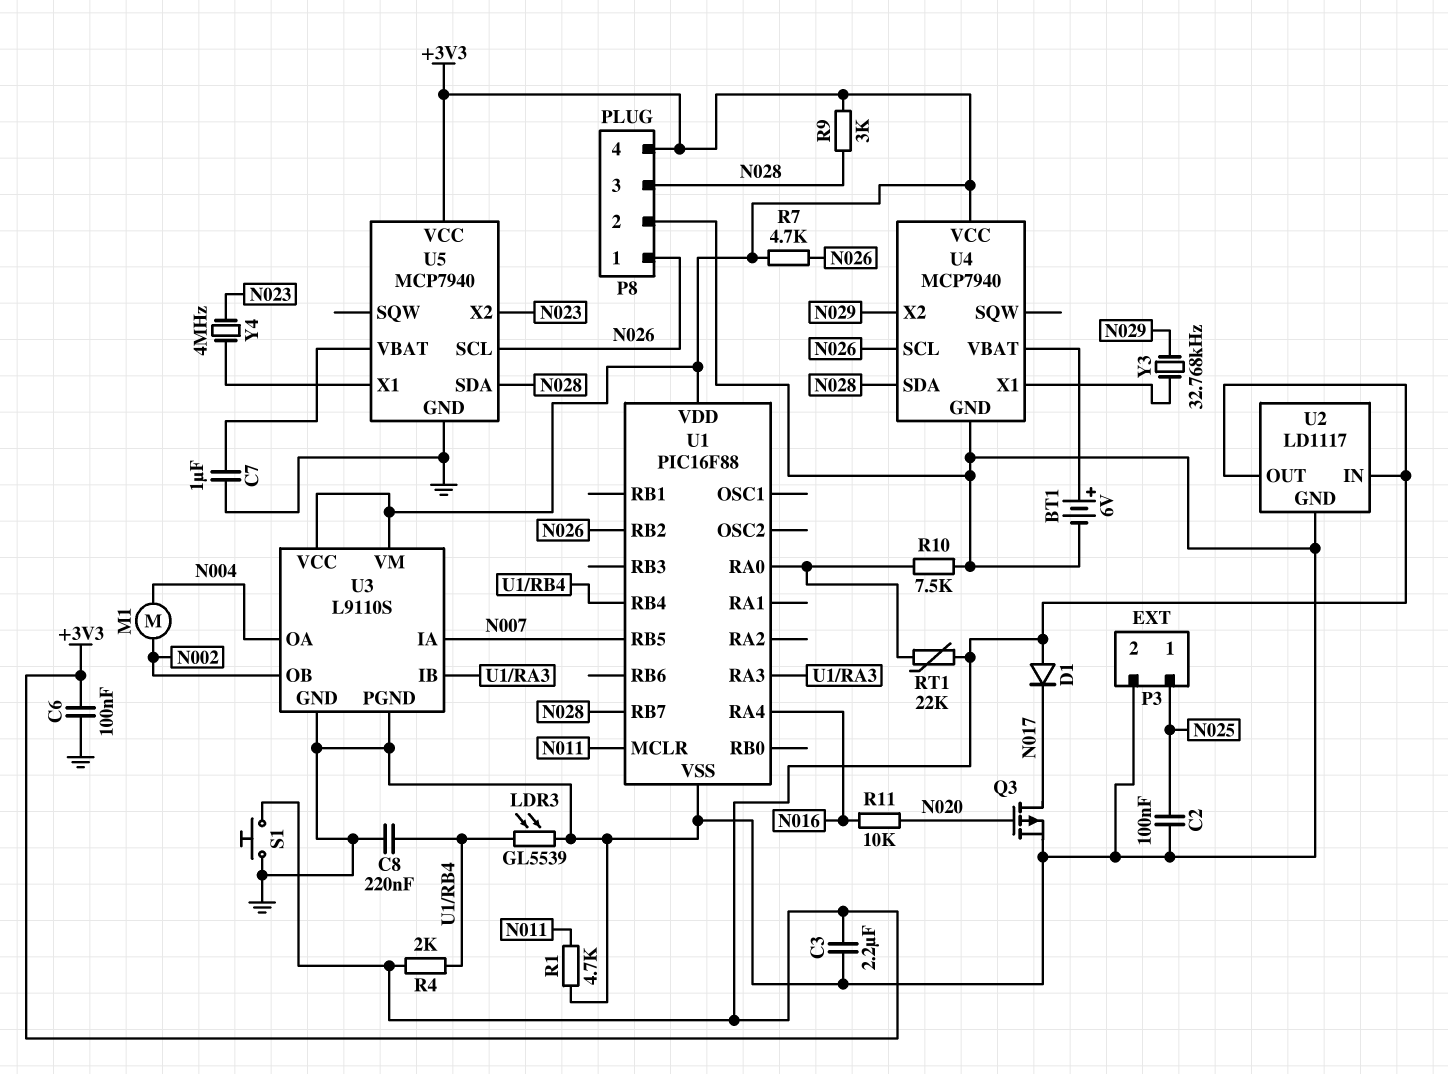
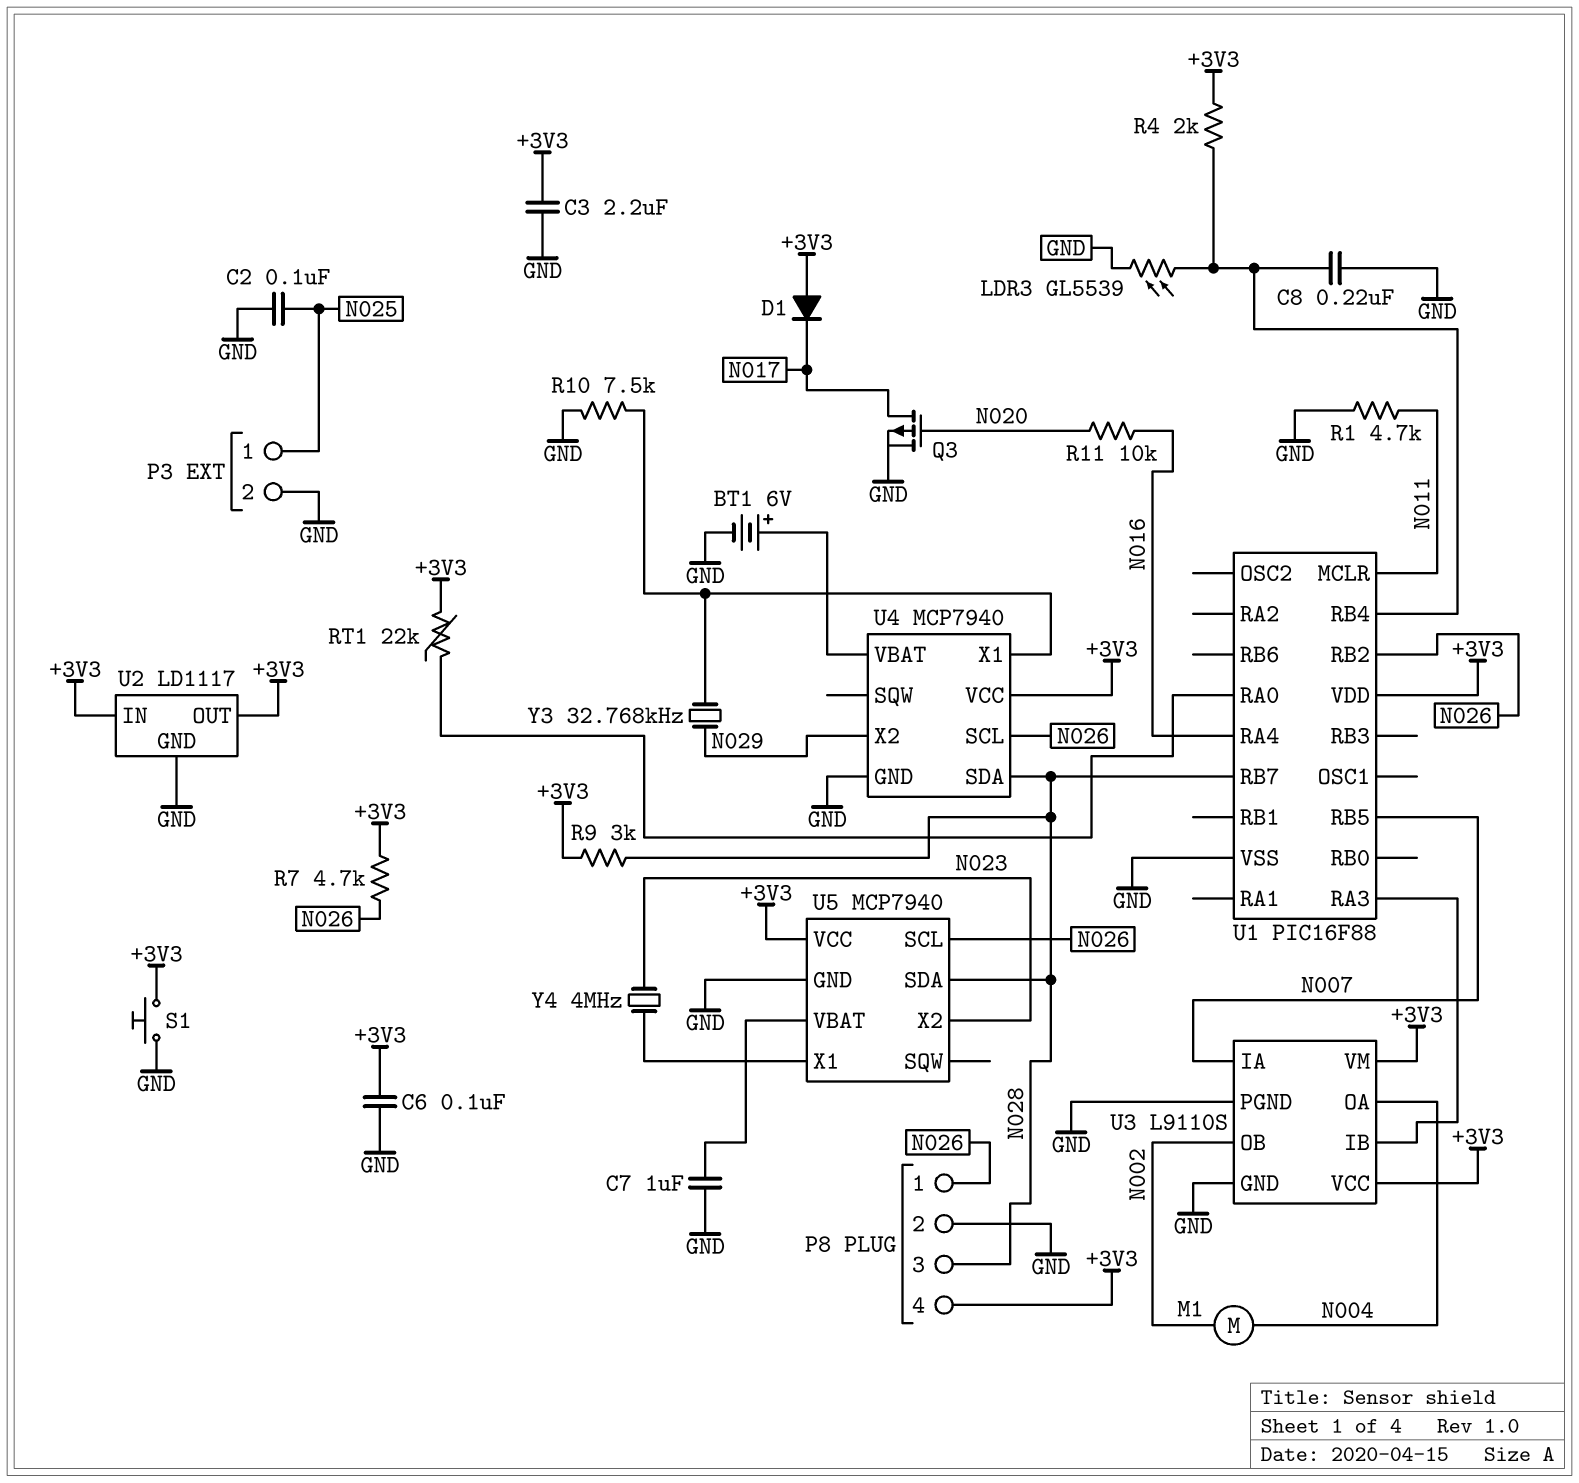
R10: 7.5k (GND, U1/RA0) -> 7.5k (GND, U4/X1)

